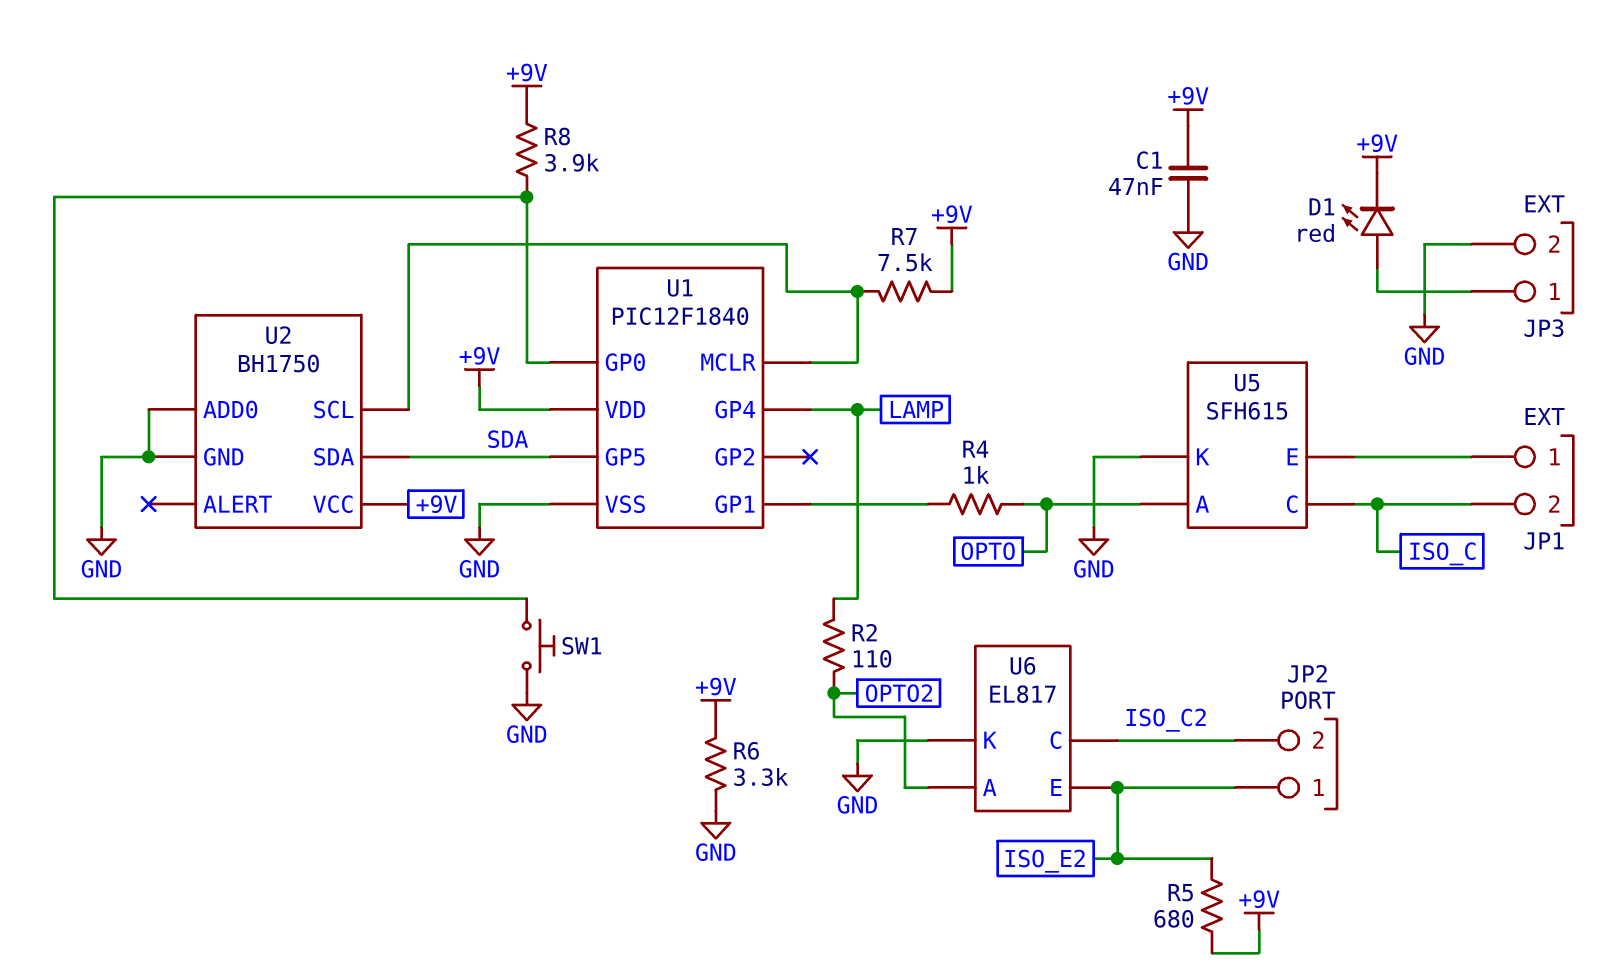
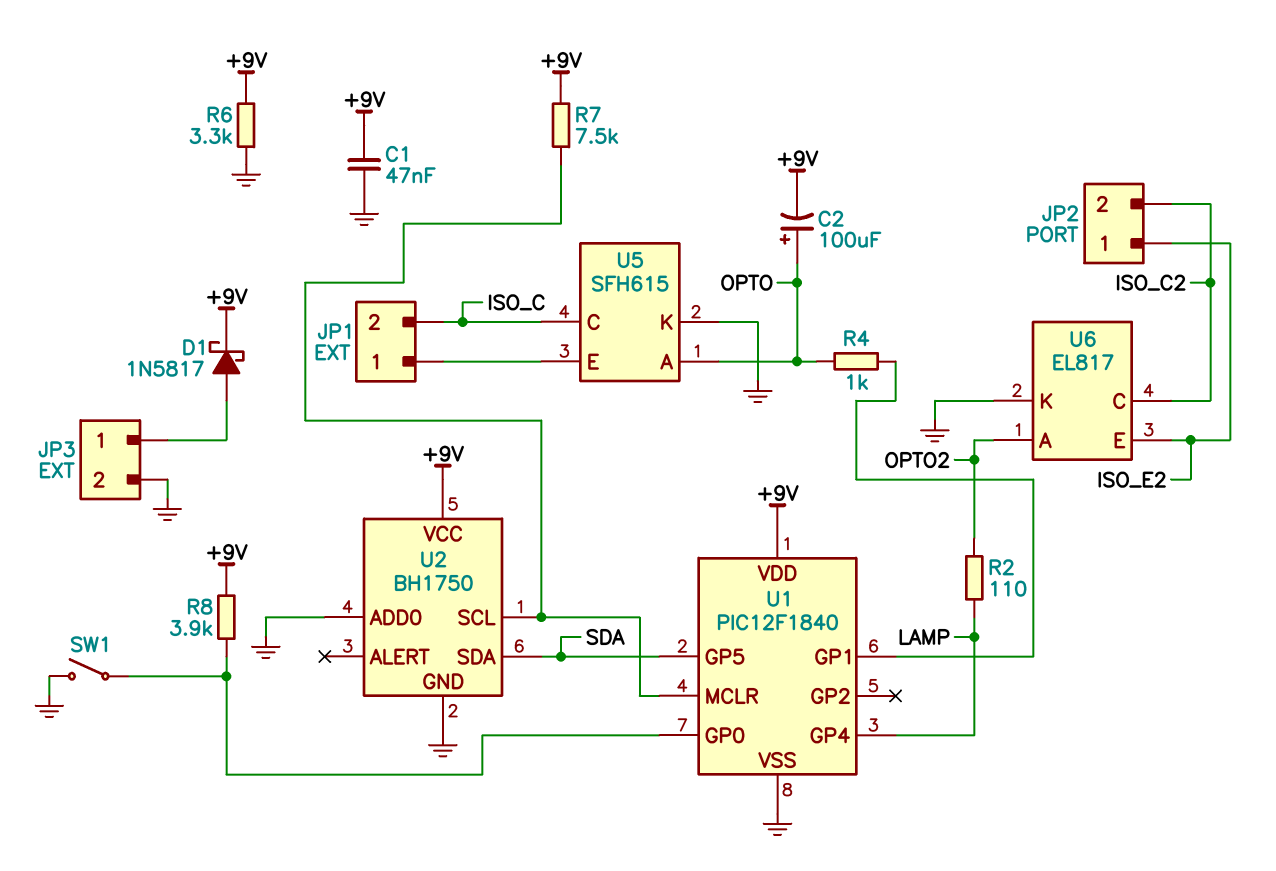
C2: none -> 100uF (plus OPTO, minus +9V)
D1: LED red (A JP3/1, K +9V) -> schottky 1N5817 (A JP3/1, K +9V)
R5: 680 (+9V, ISO_E2) -> none
SW1: button (GND, U1/GP0) -> switch (GND, U1/GP0)

